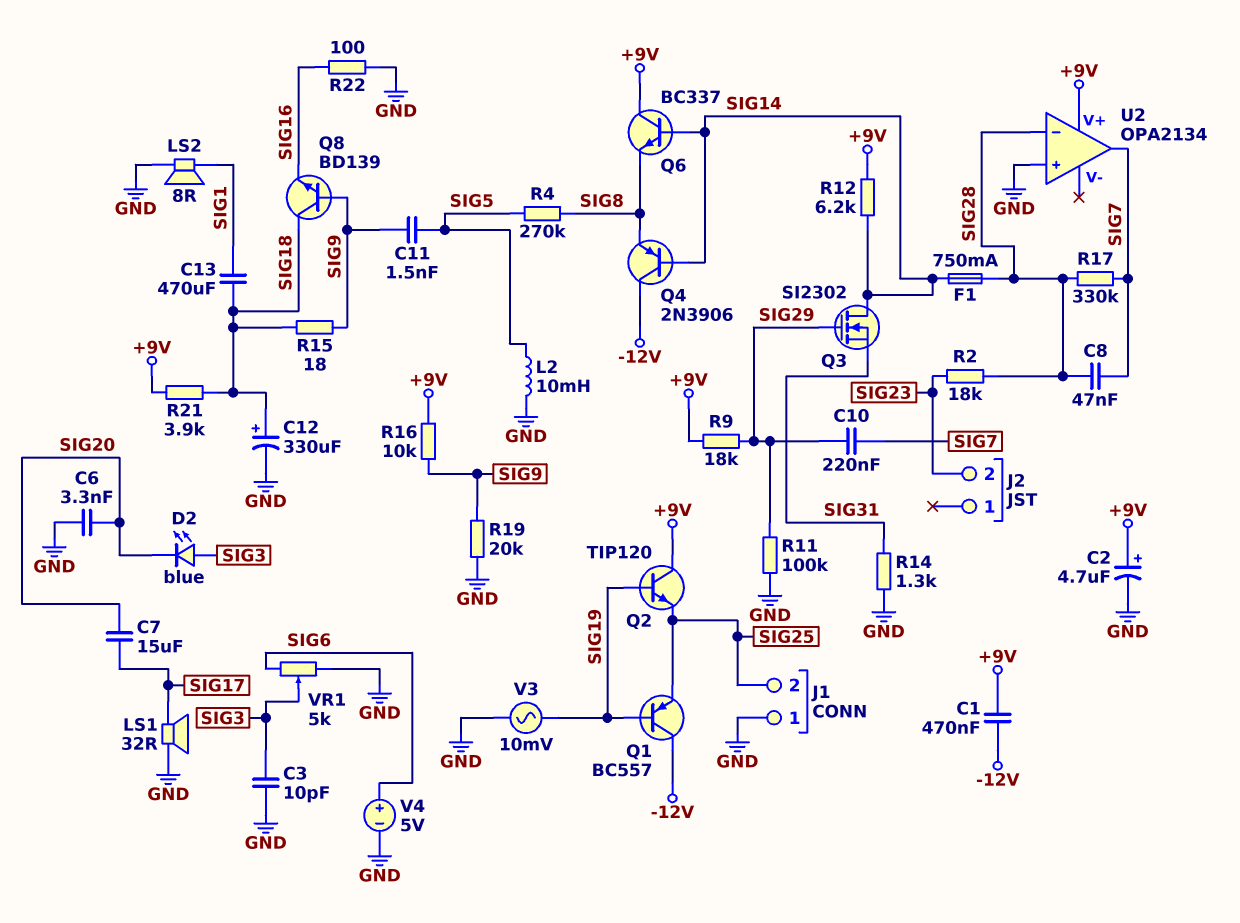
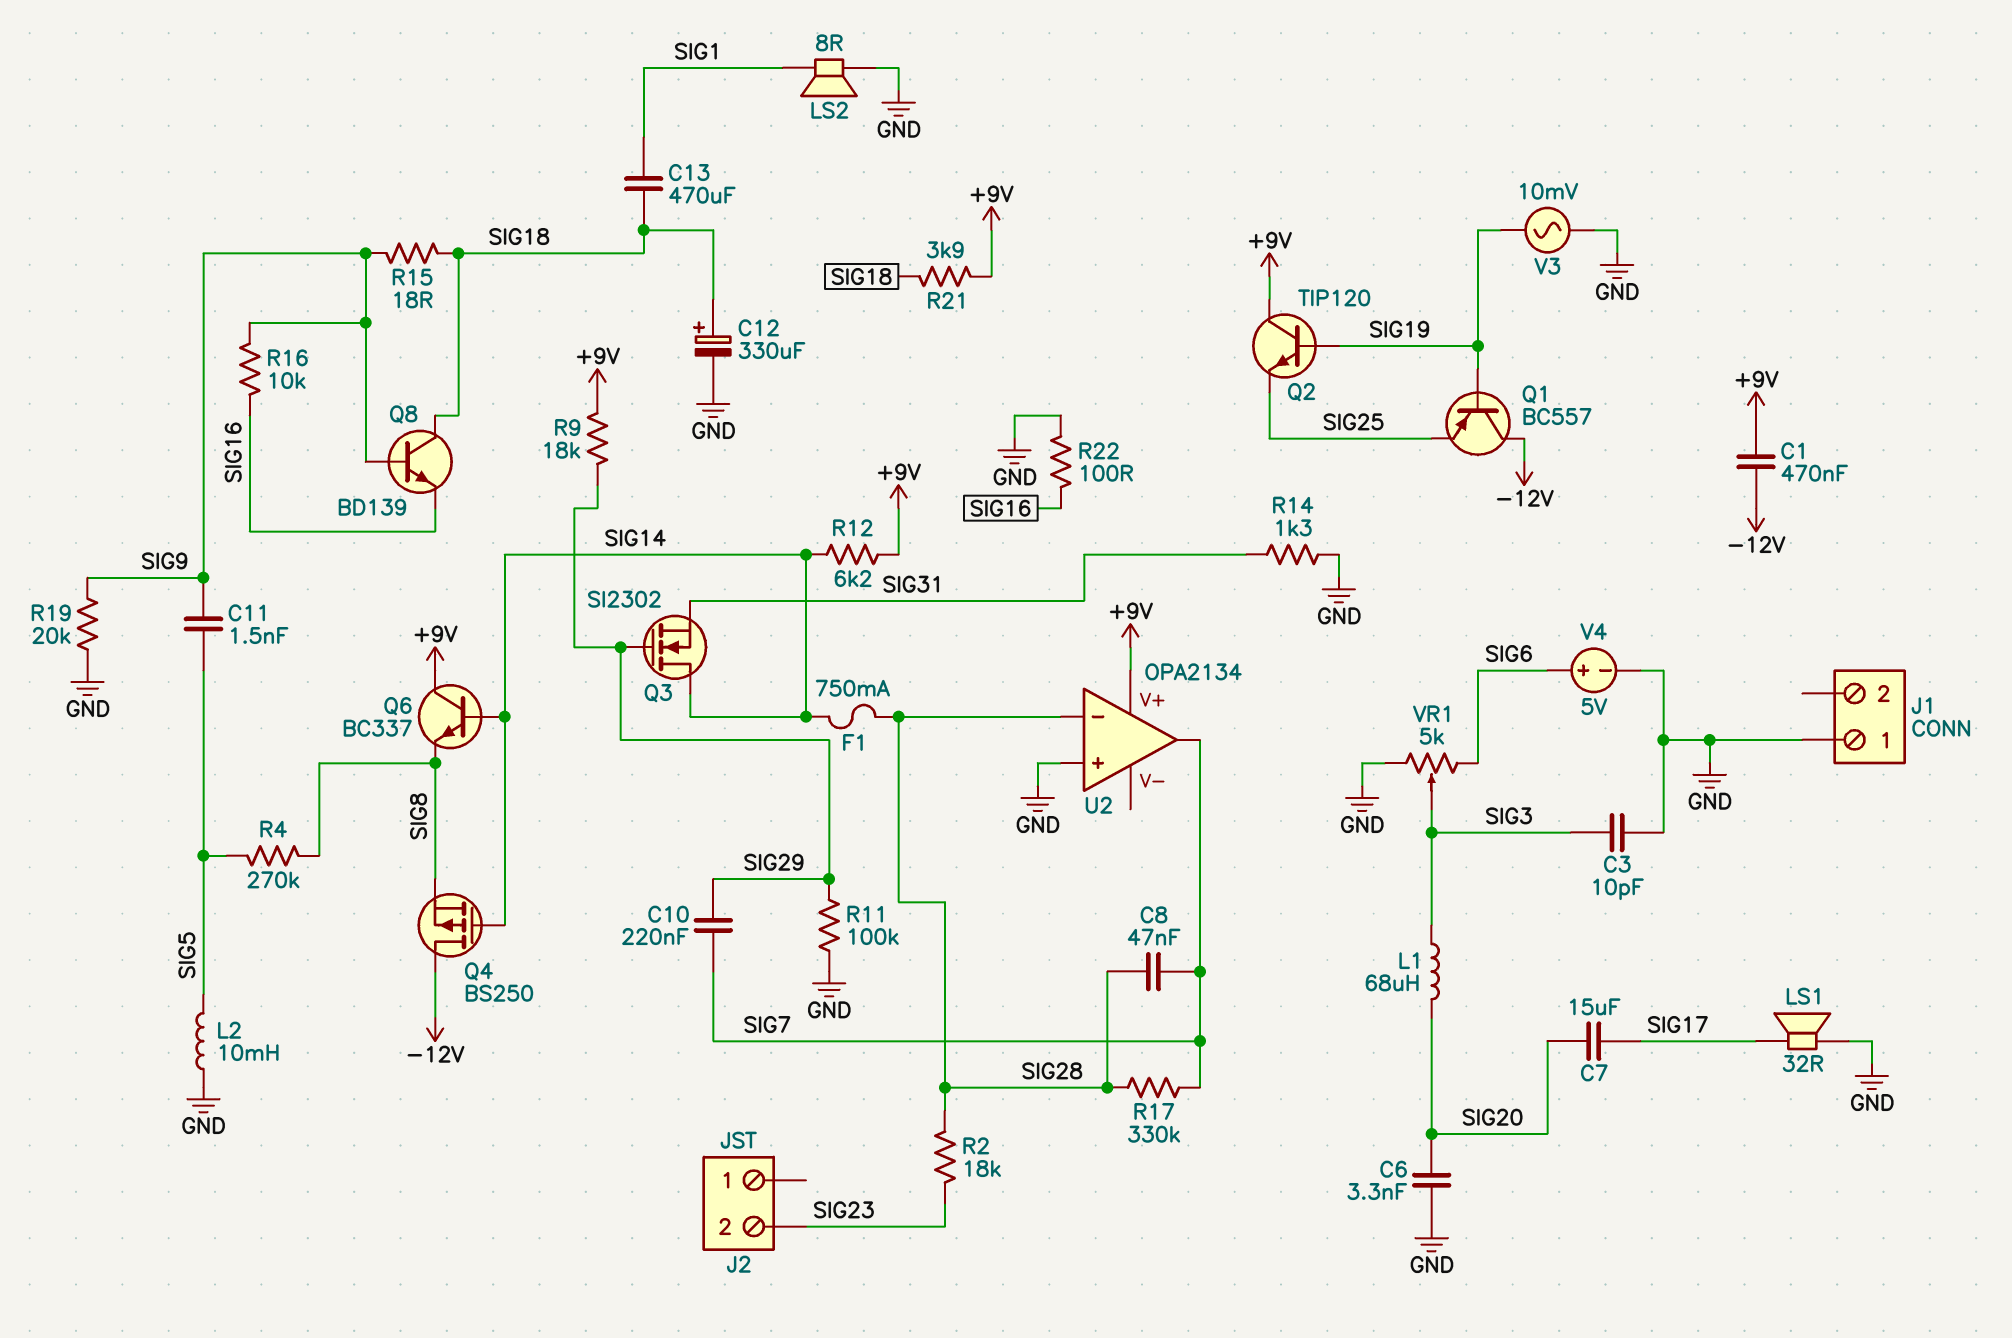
C2: 4.7uF (plus +9V, minus GND) -> none
D2: LED blue (A SIG3, K SIG20) -> none
J1 pin 2: SIG25 -> none
L1: none -> 68uH (SIG3, SIG20)
Q4: PNP 2N3906 (B SIG14, C -12V, E SIG8) -> PMOS BS250 (G SIG14, D -12V, S SIG8)
R16: 10k (+9V, SIG9) -> 10k (SIG9, SIG16)

